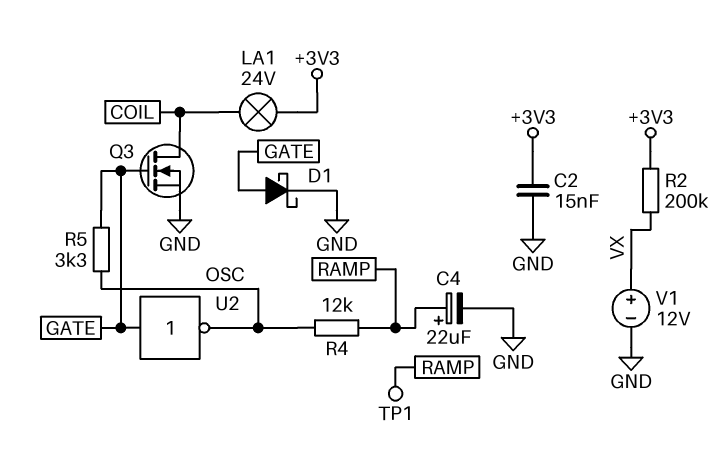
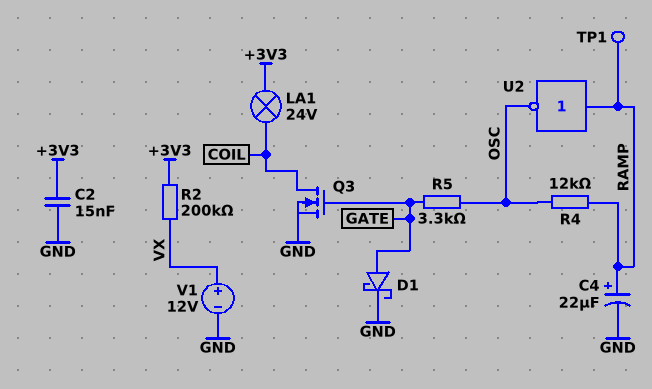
U2: NOT (in GATE, out OSC) -> NOT (in RAMP, out OSC)

